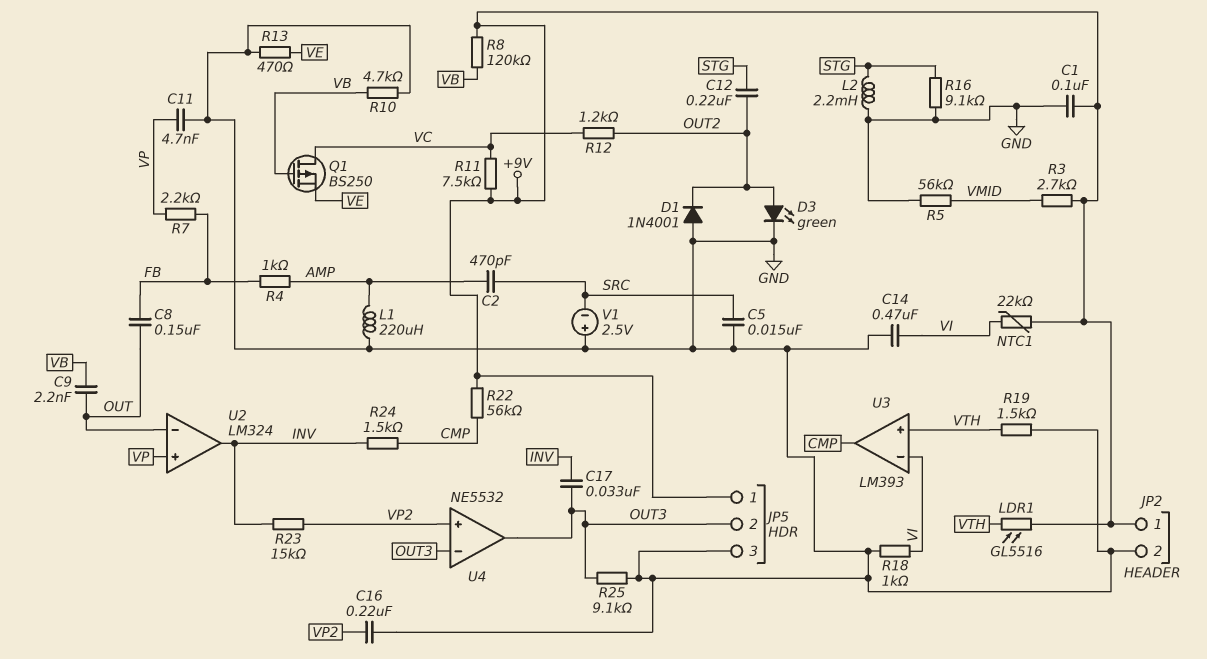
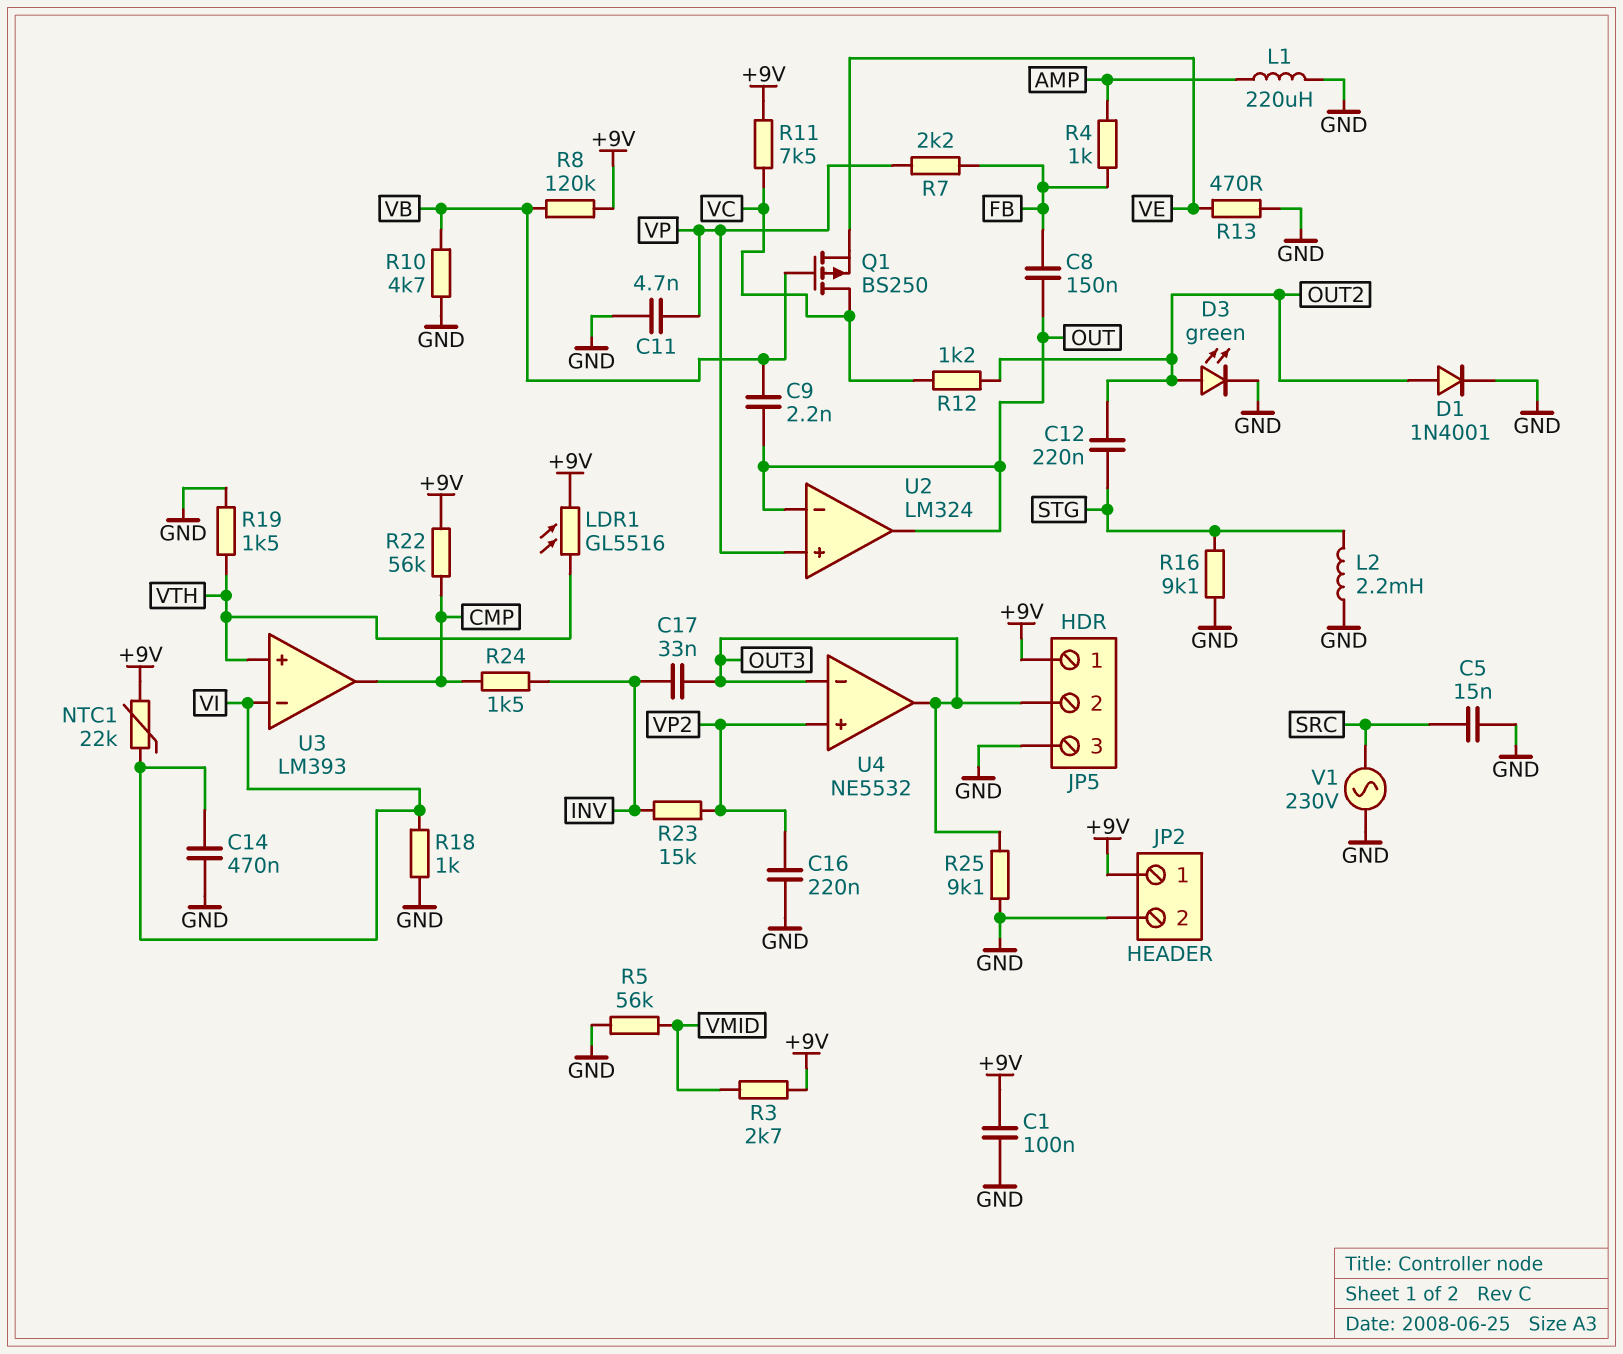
C2: 470pF (AMP, SRC) -> none
D1: diode 1N4001 (A GND, K OUT2) -> diode 1N4001 (A OUT2, K GND)
U2 pin out: INV -> OUT
V1: 2.5V (plus GND, minus SRC) -> AC 230V (GND, SRC)

